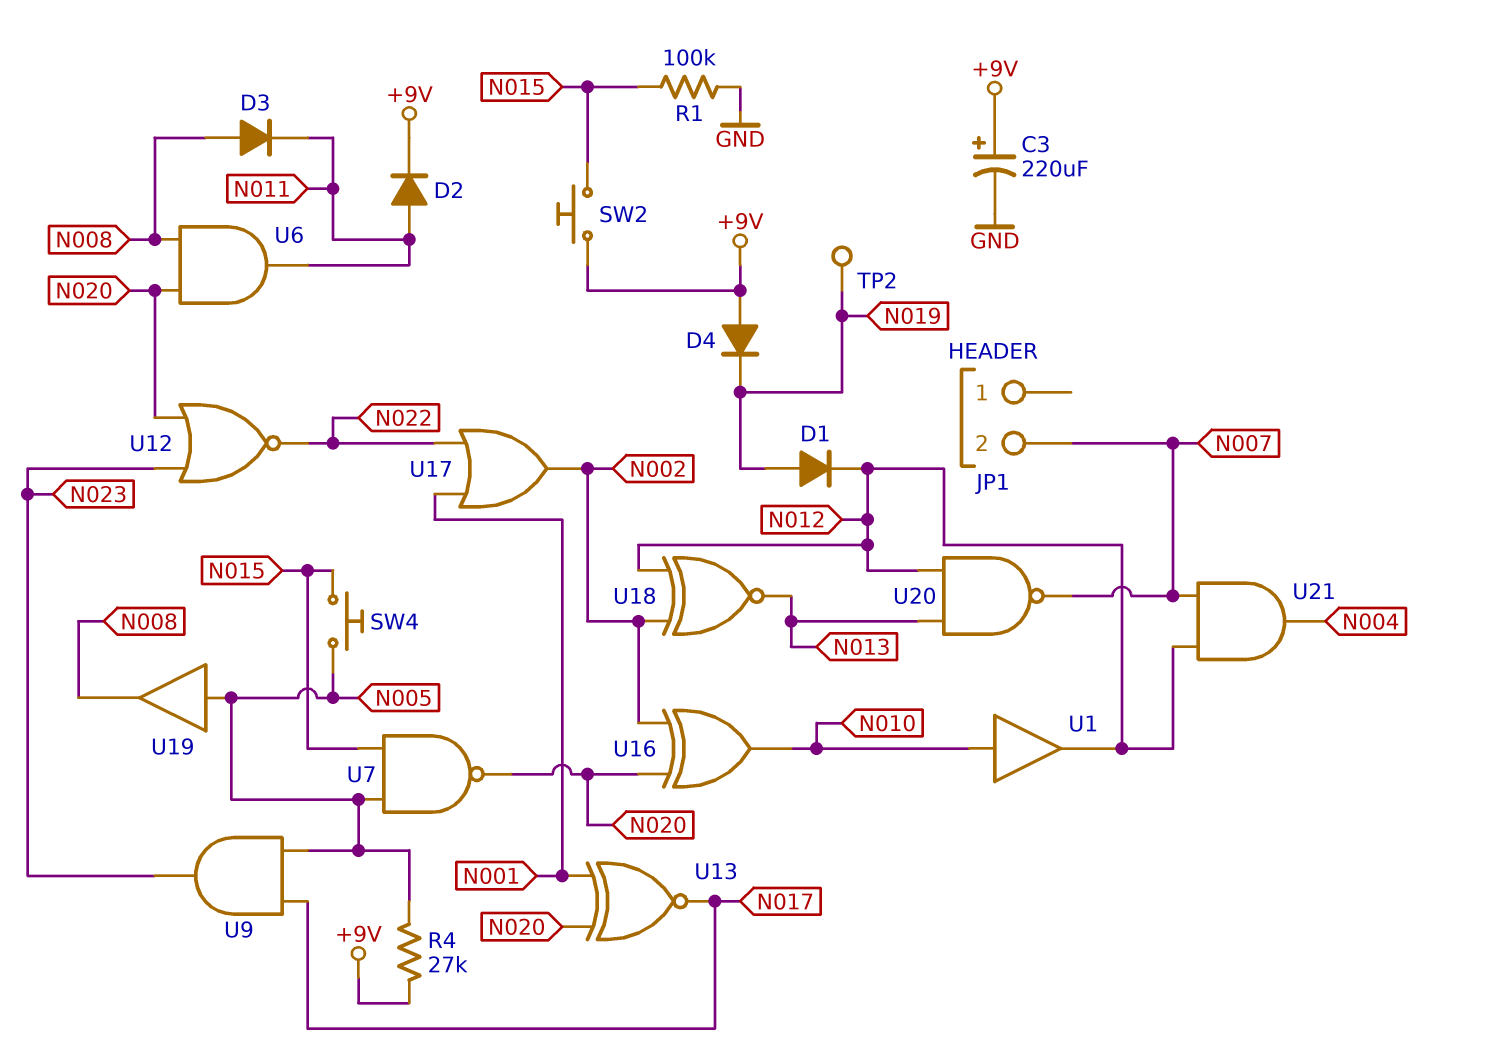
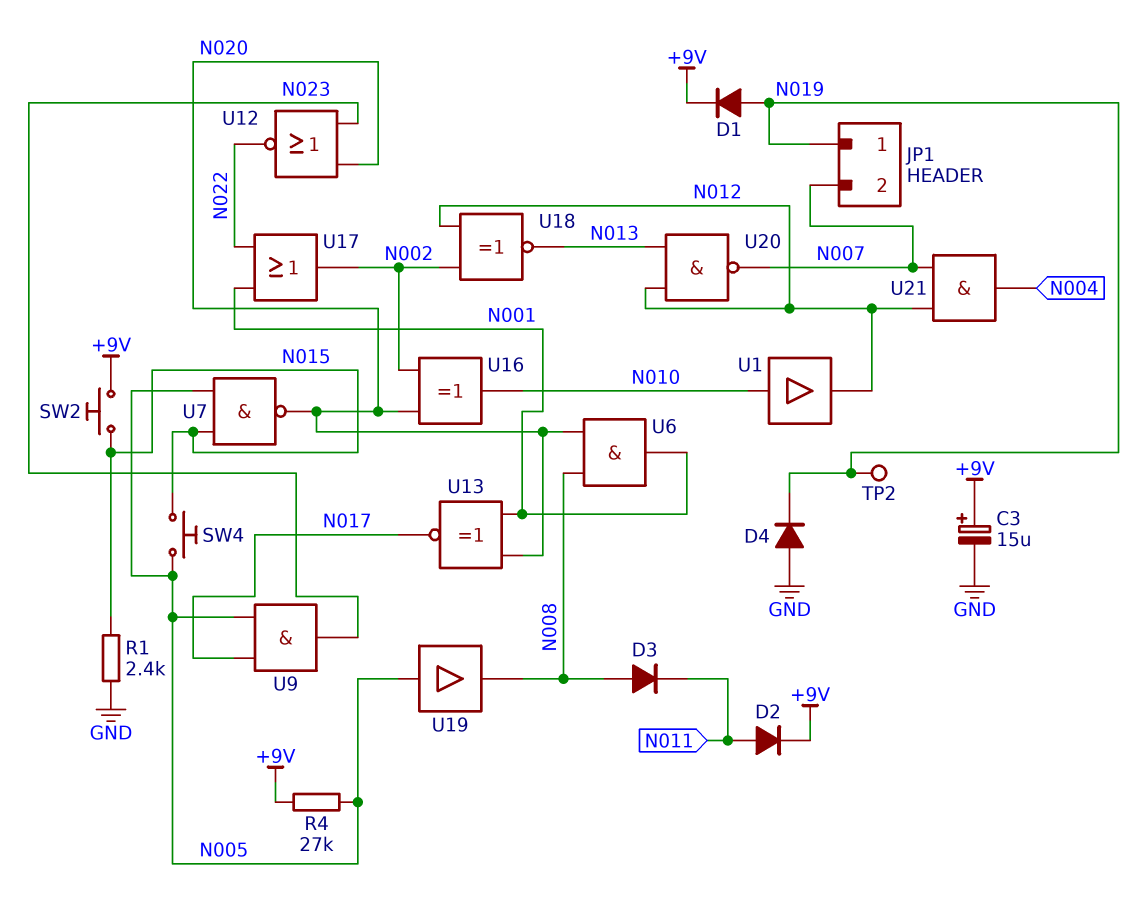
C3: 220uF (plus +9V, minus GND) -> 15uF (plus +9V, minus GND)
D1: diode (A N019, K N012) -> diode (A N019, K +9V)
D4: diode (A +9V, K N019) -> diode (A GND, K N019)
JP1 pin 1: none -> N019
R1: 100k (GND, N015) -> 2.4k (GND, N015)
U6: AND (in N008, in N020, out N011) -> AND (in N008, in N020, out N001)

